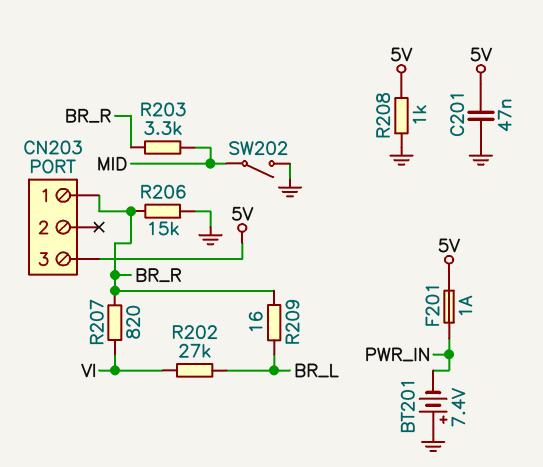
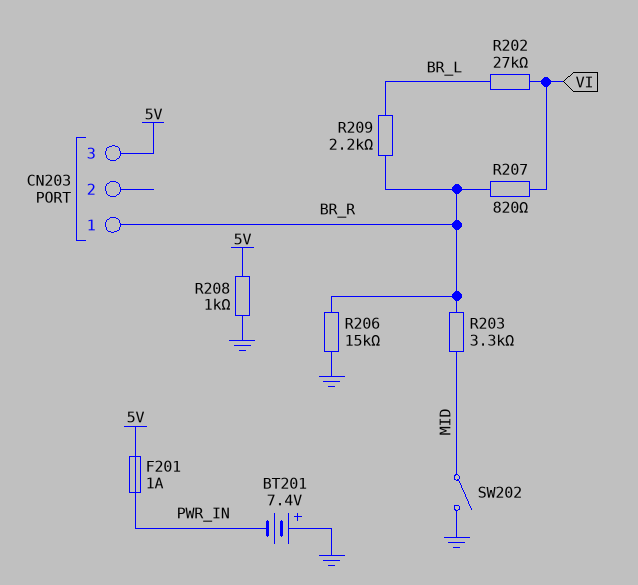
C201: 47nF (5V, GND) -> none
R209: 16 (BR_L, BR_R) -> 2.2k (BR_L, BR_R)

